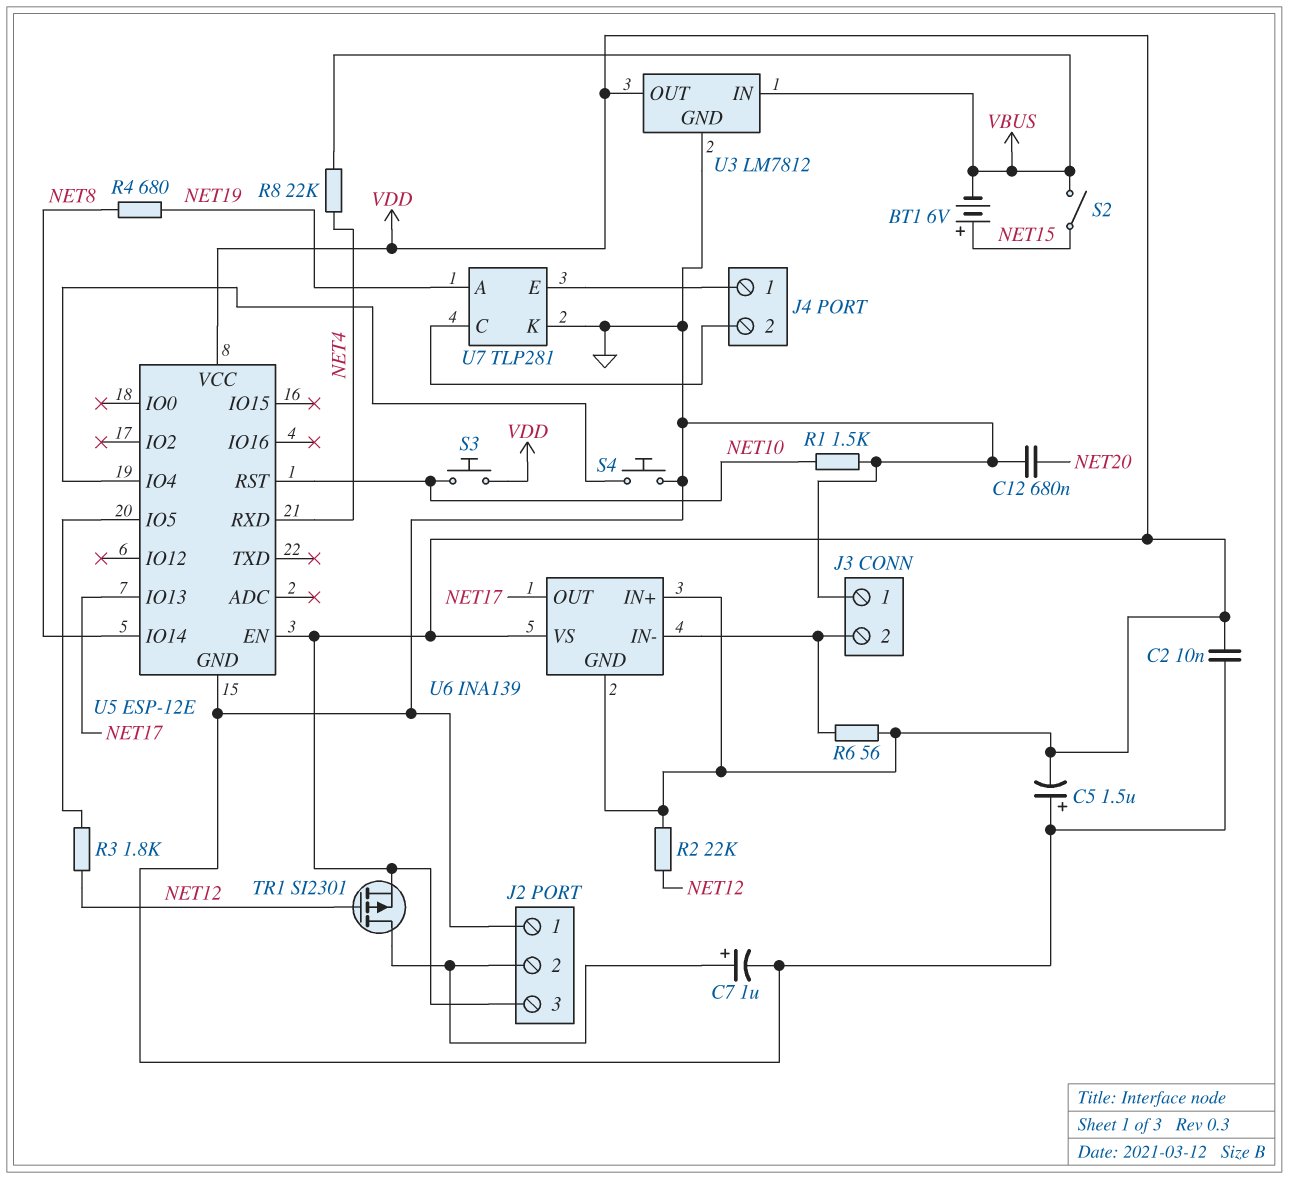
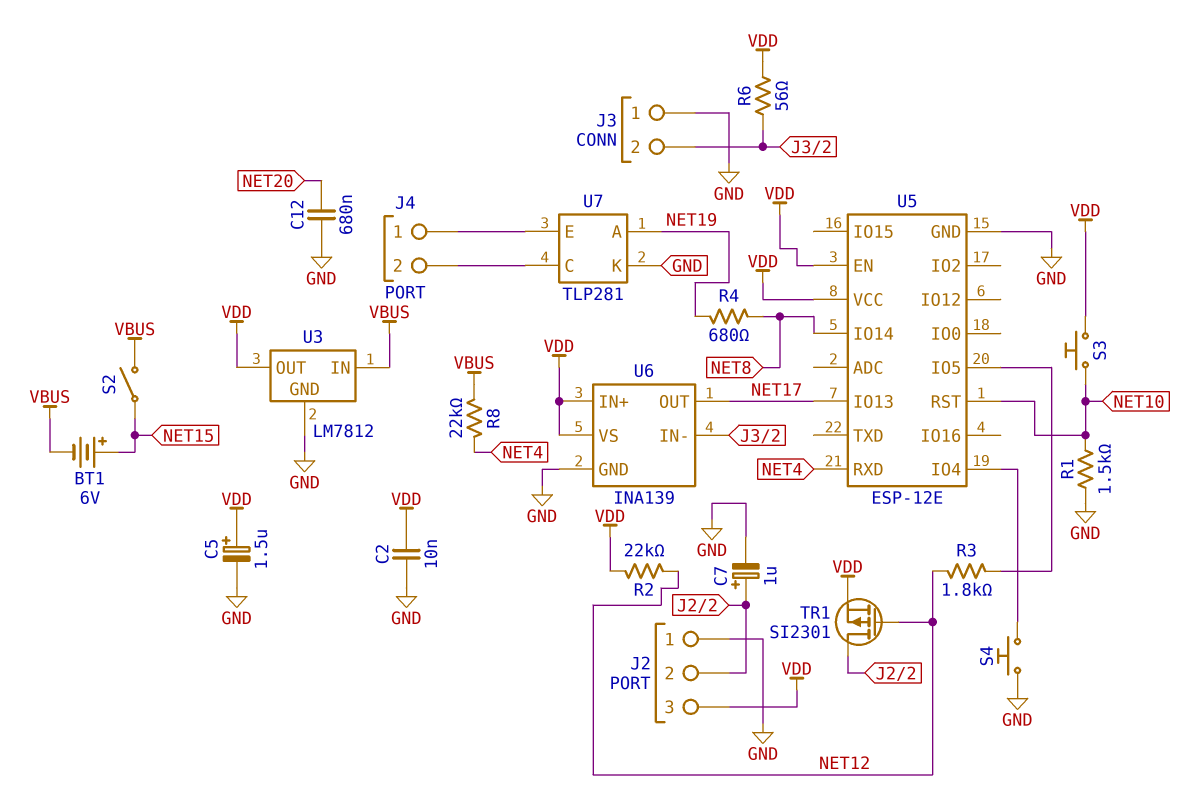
C5: 1.5uF (plus GND, minus VDD) -> 1.5uF (plus VDD, minus GND)
U6 pin GND: VDD -> GND

